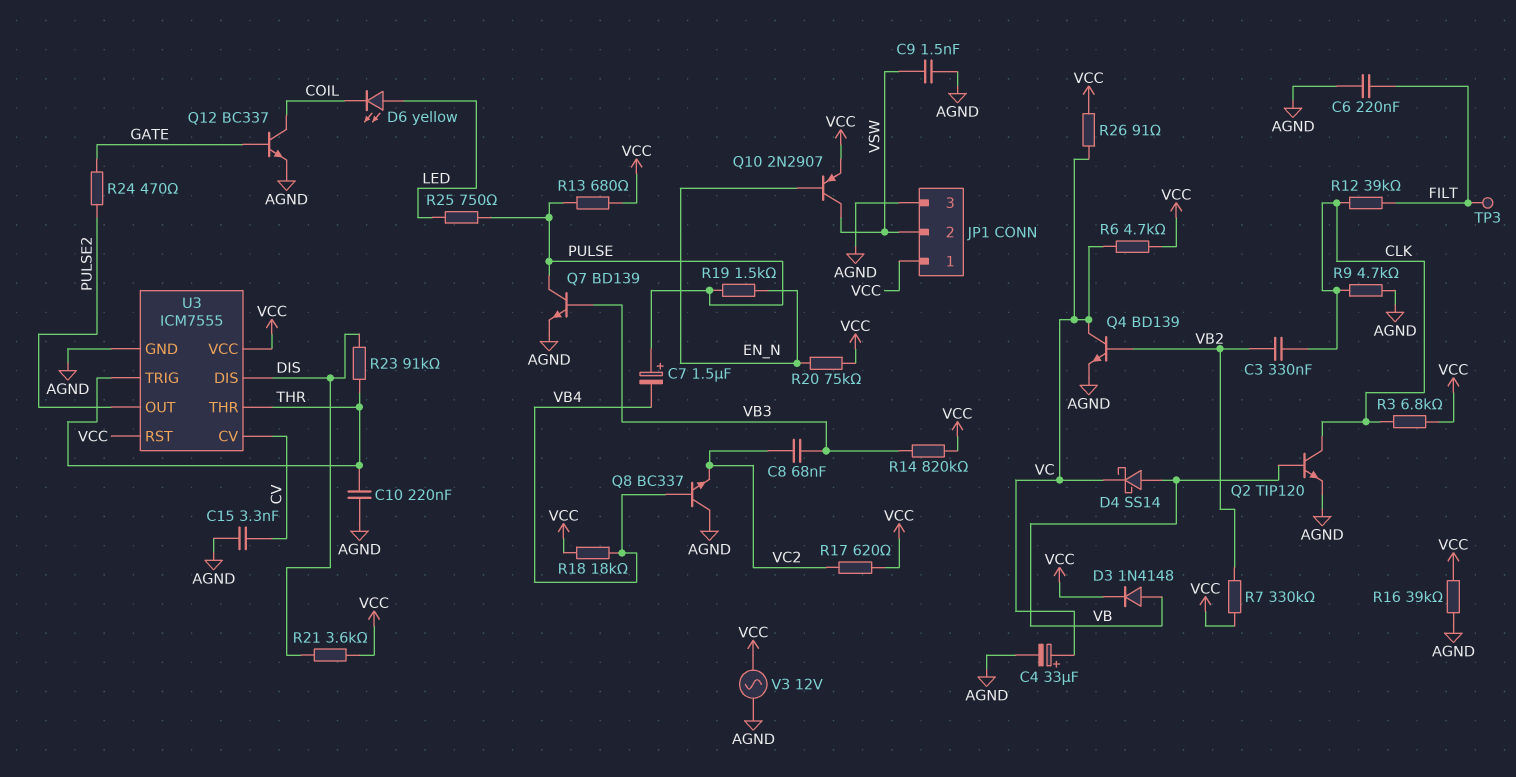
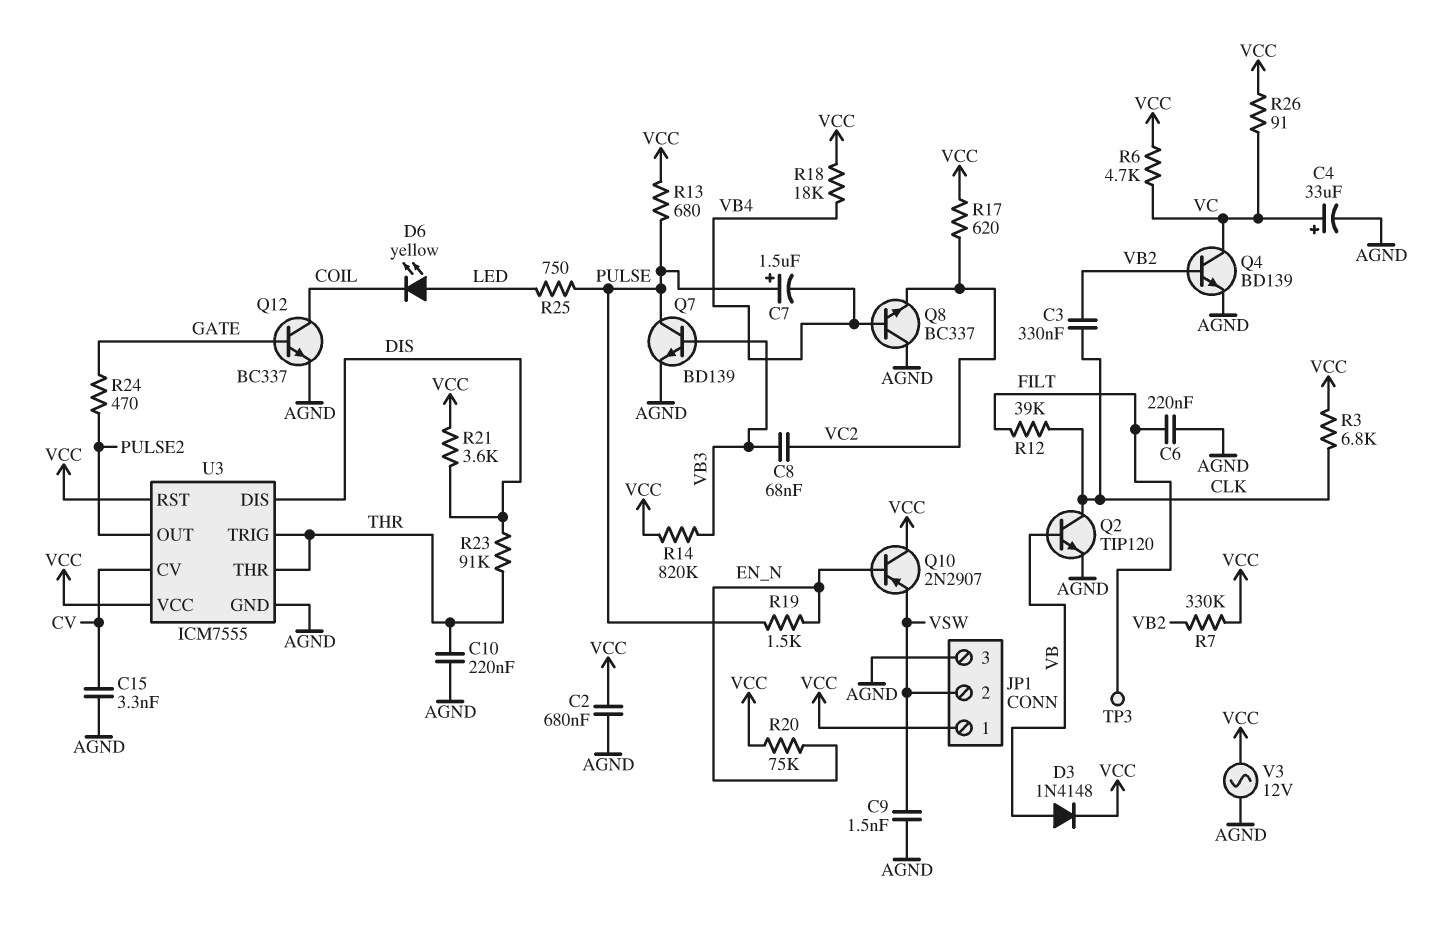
C2: none -> 680nF (AGND, VCC)
D4: schottky SS14 (A VB, K VC) -> none
Q10: PNP 2N2907 (B EN_N, C VSW, E VCC) -> PNP 2N2907 (B EN_N, C VCC, E VSW)
R9: 4.7k (AGND, CLK) -> none
R16: 39k (AGND, VCC) -> none

